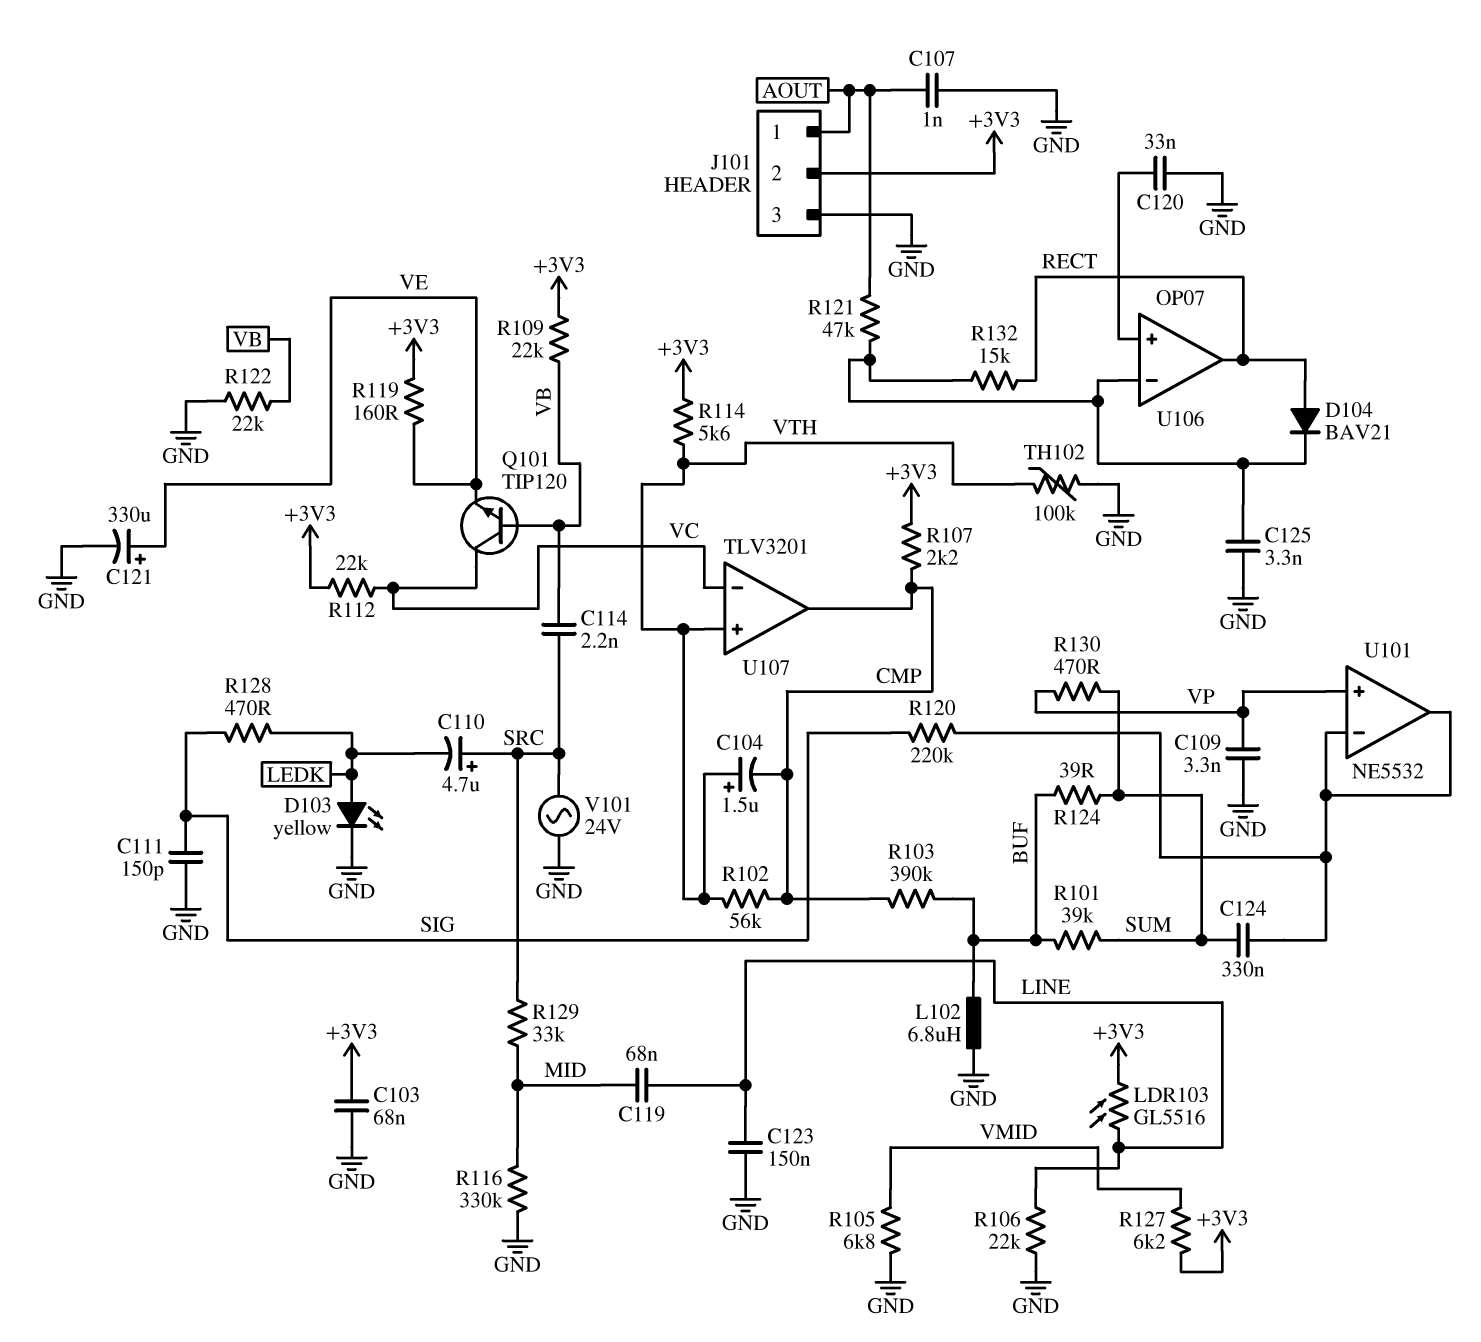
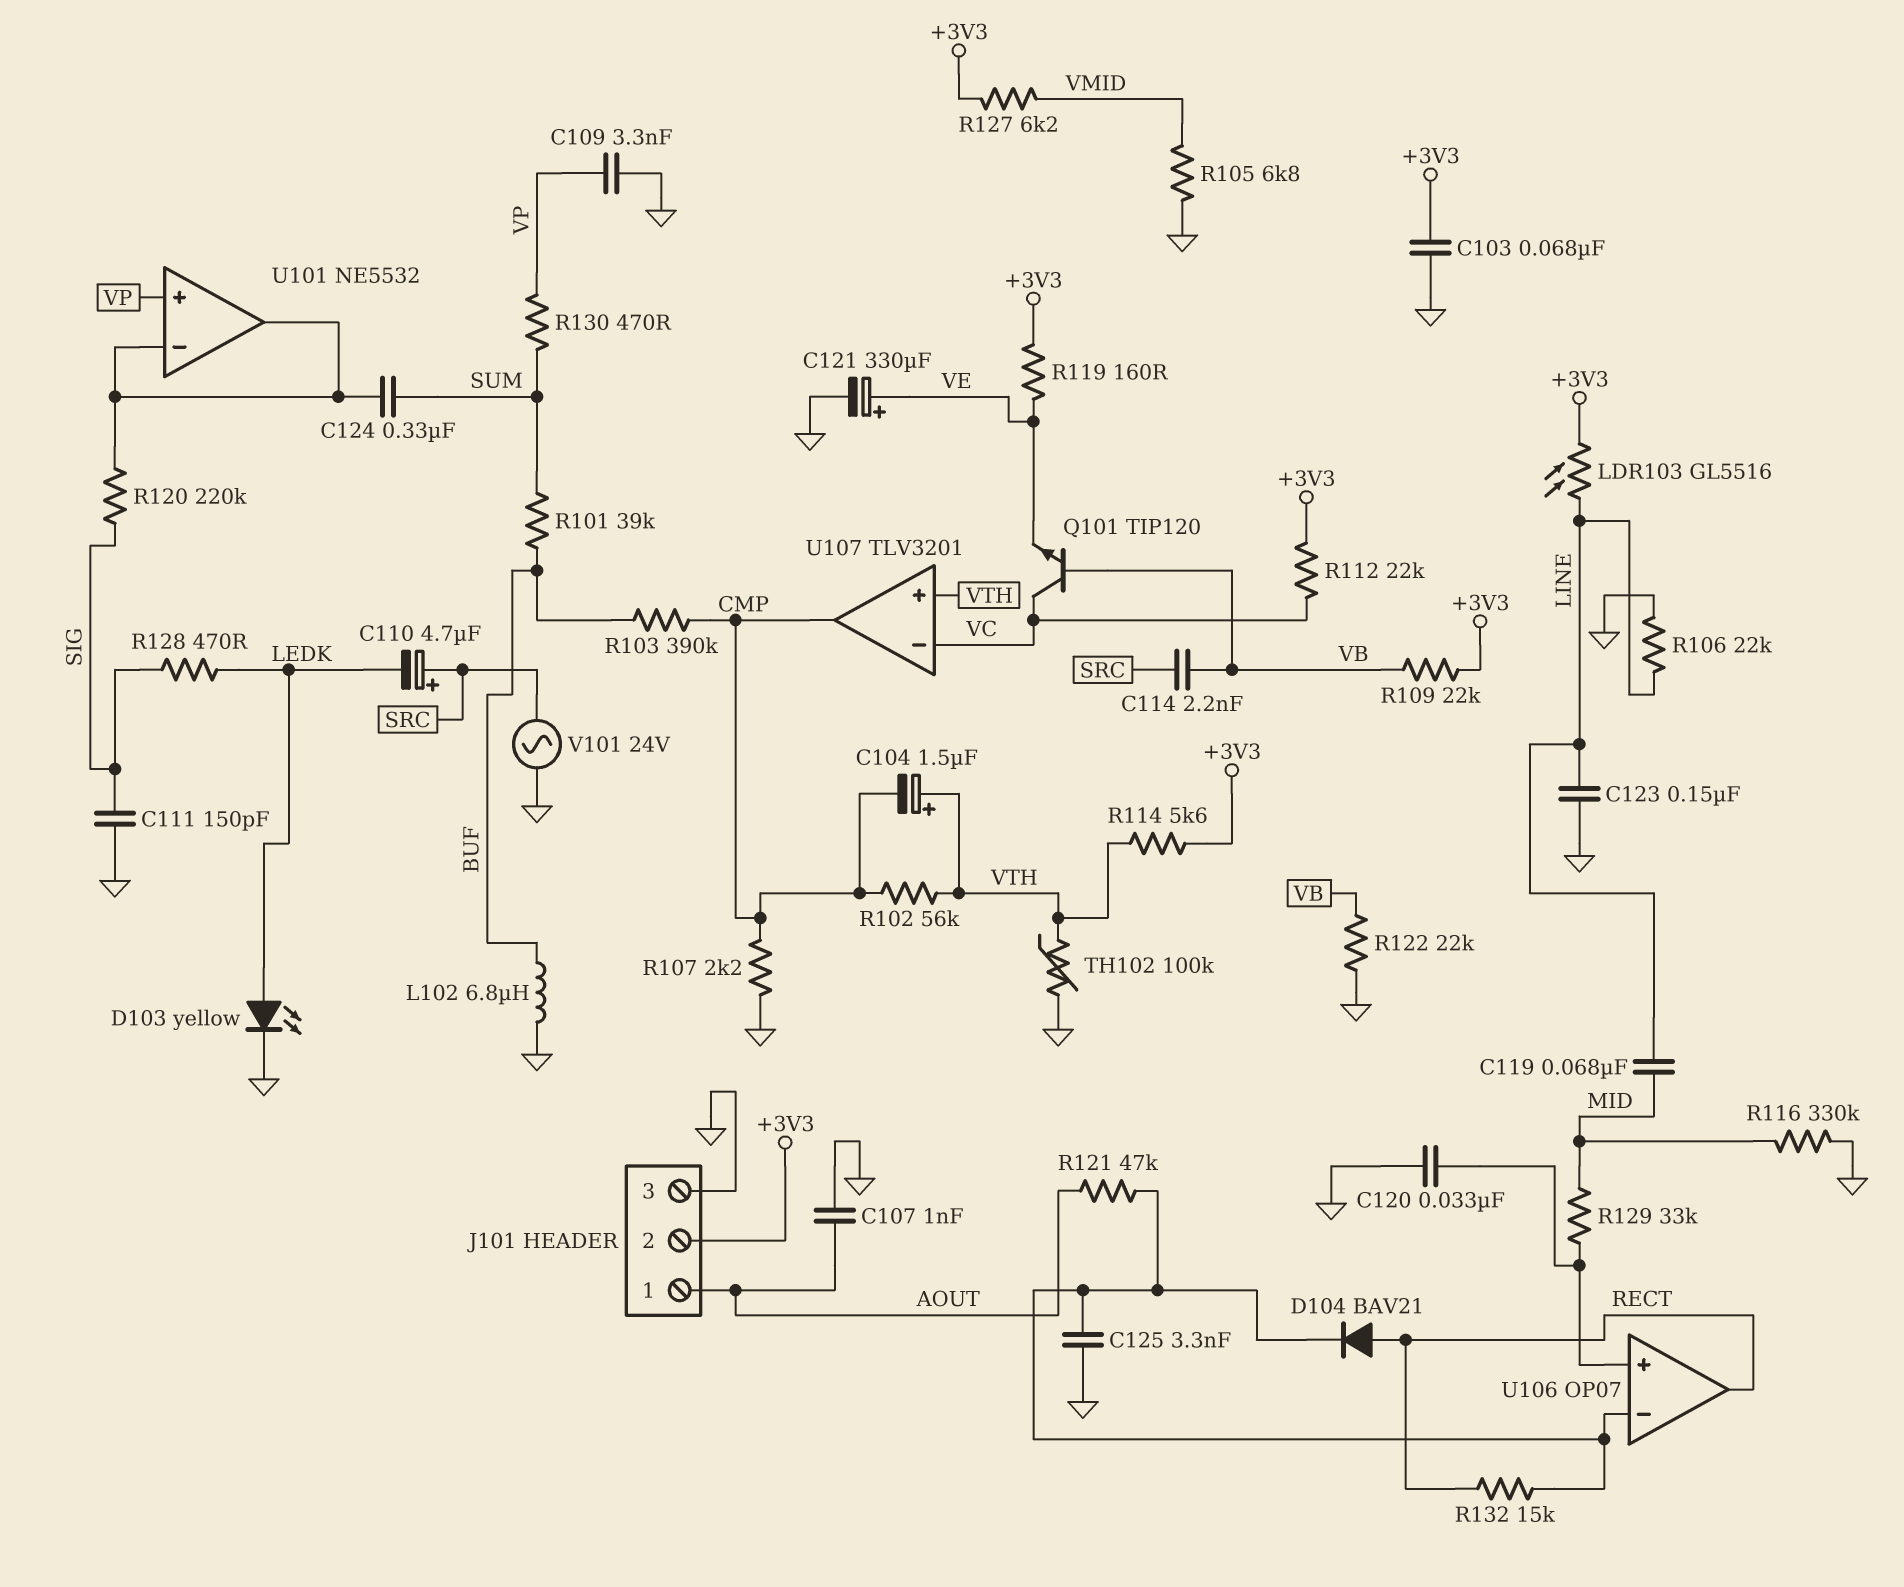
R107: 2.2k (+3V3, CMP) -> 2.2k (CMP, GND)
R124: 39 (BUF, SUM) -> none
R129: 33k (MID, SRC) -> 33k (MID, U106/in+)

